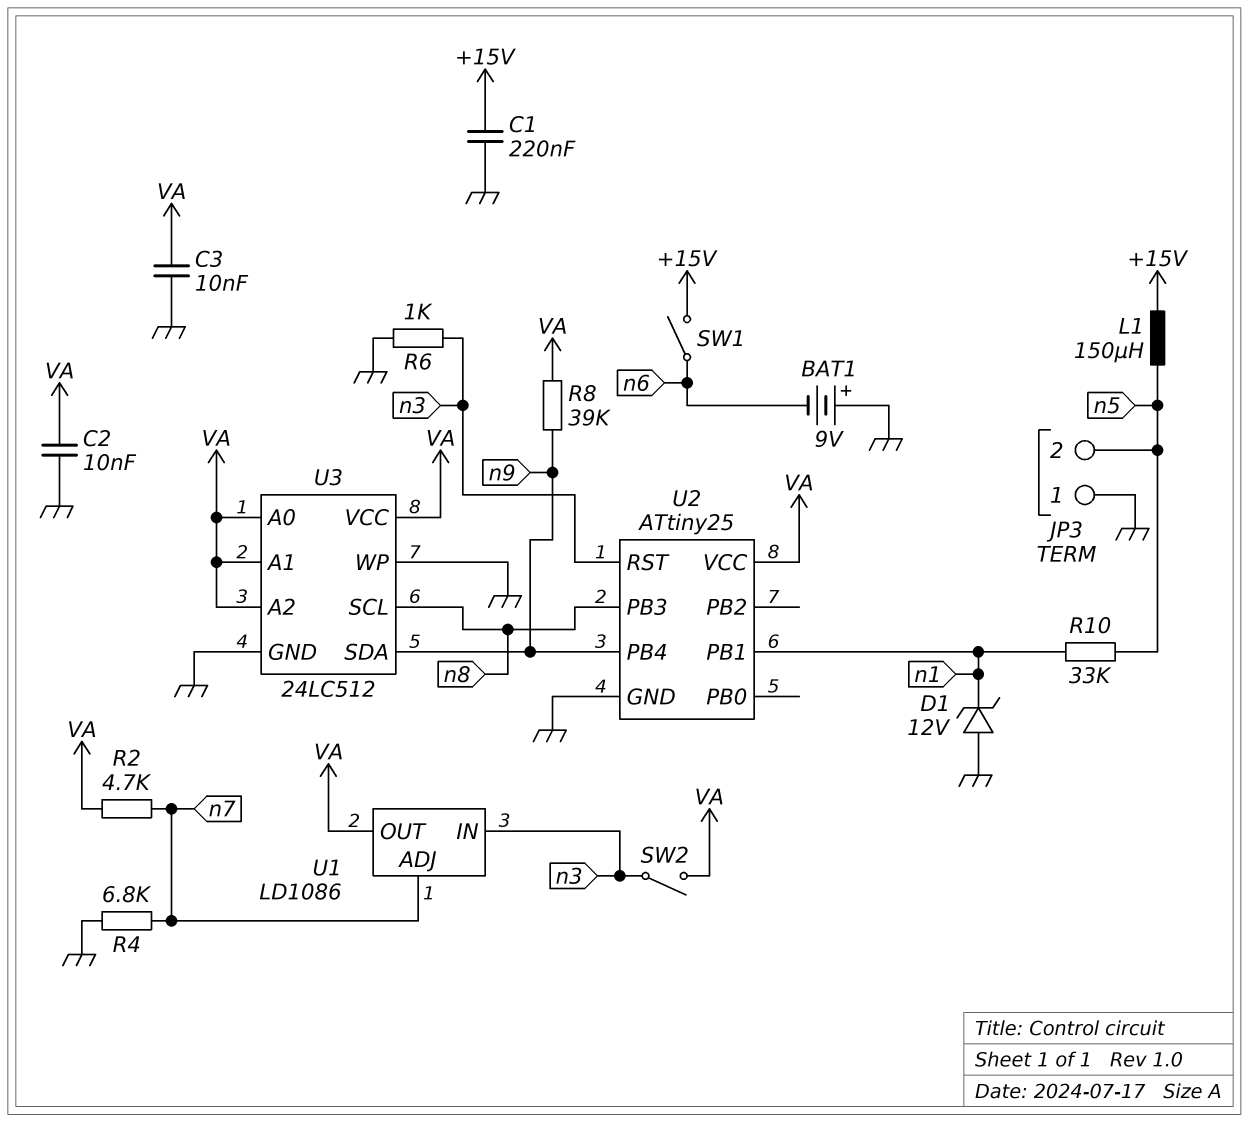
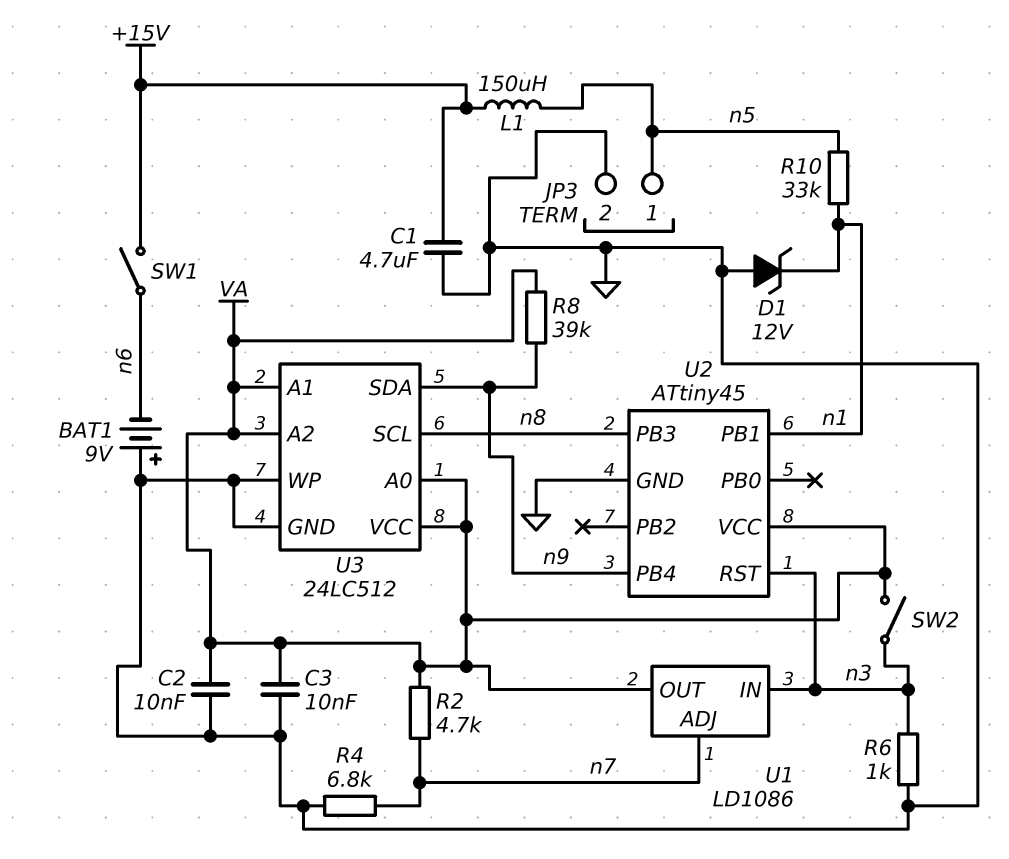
C1: 220nF (+15V, GND) -> 4.7uF (+15V, GND)
JP3 pin 1: GND -> n5
JP3 pin 2: n5 -> GND
U2: ATtiny25 -> ATtiny45

